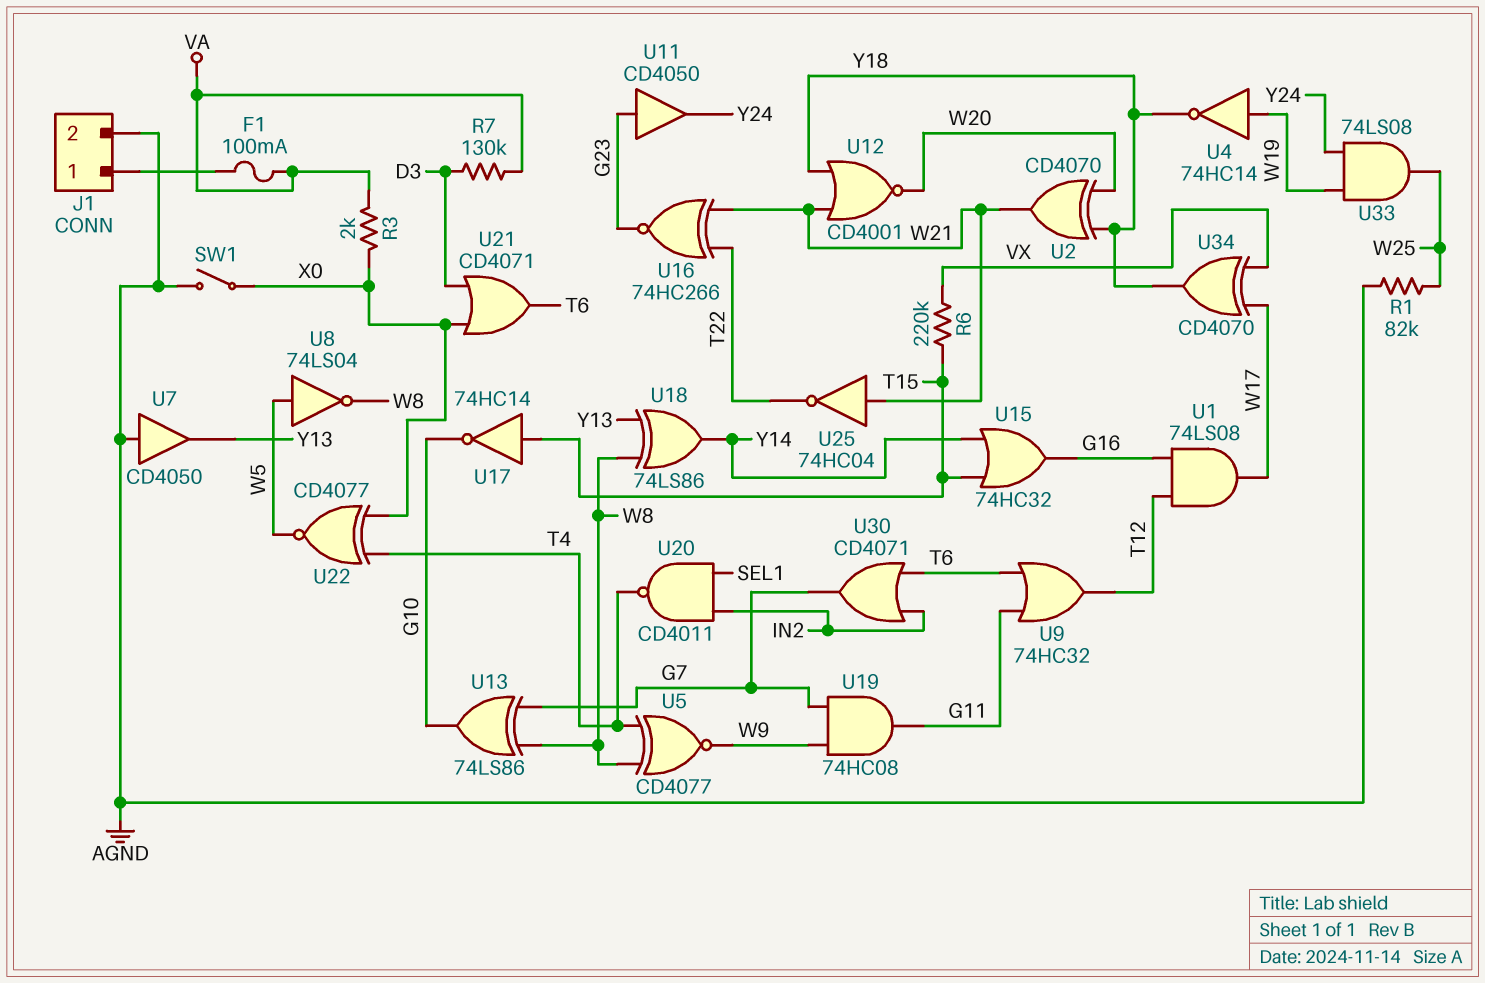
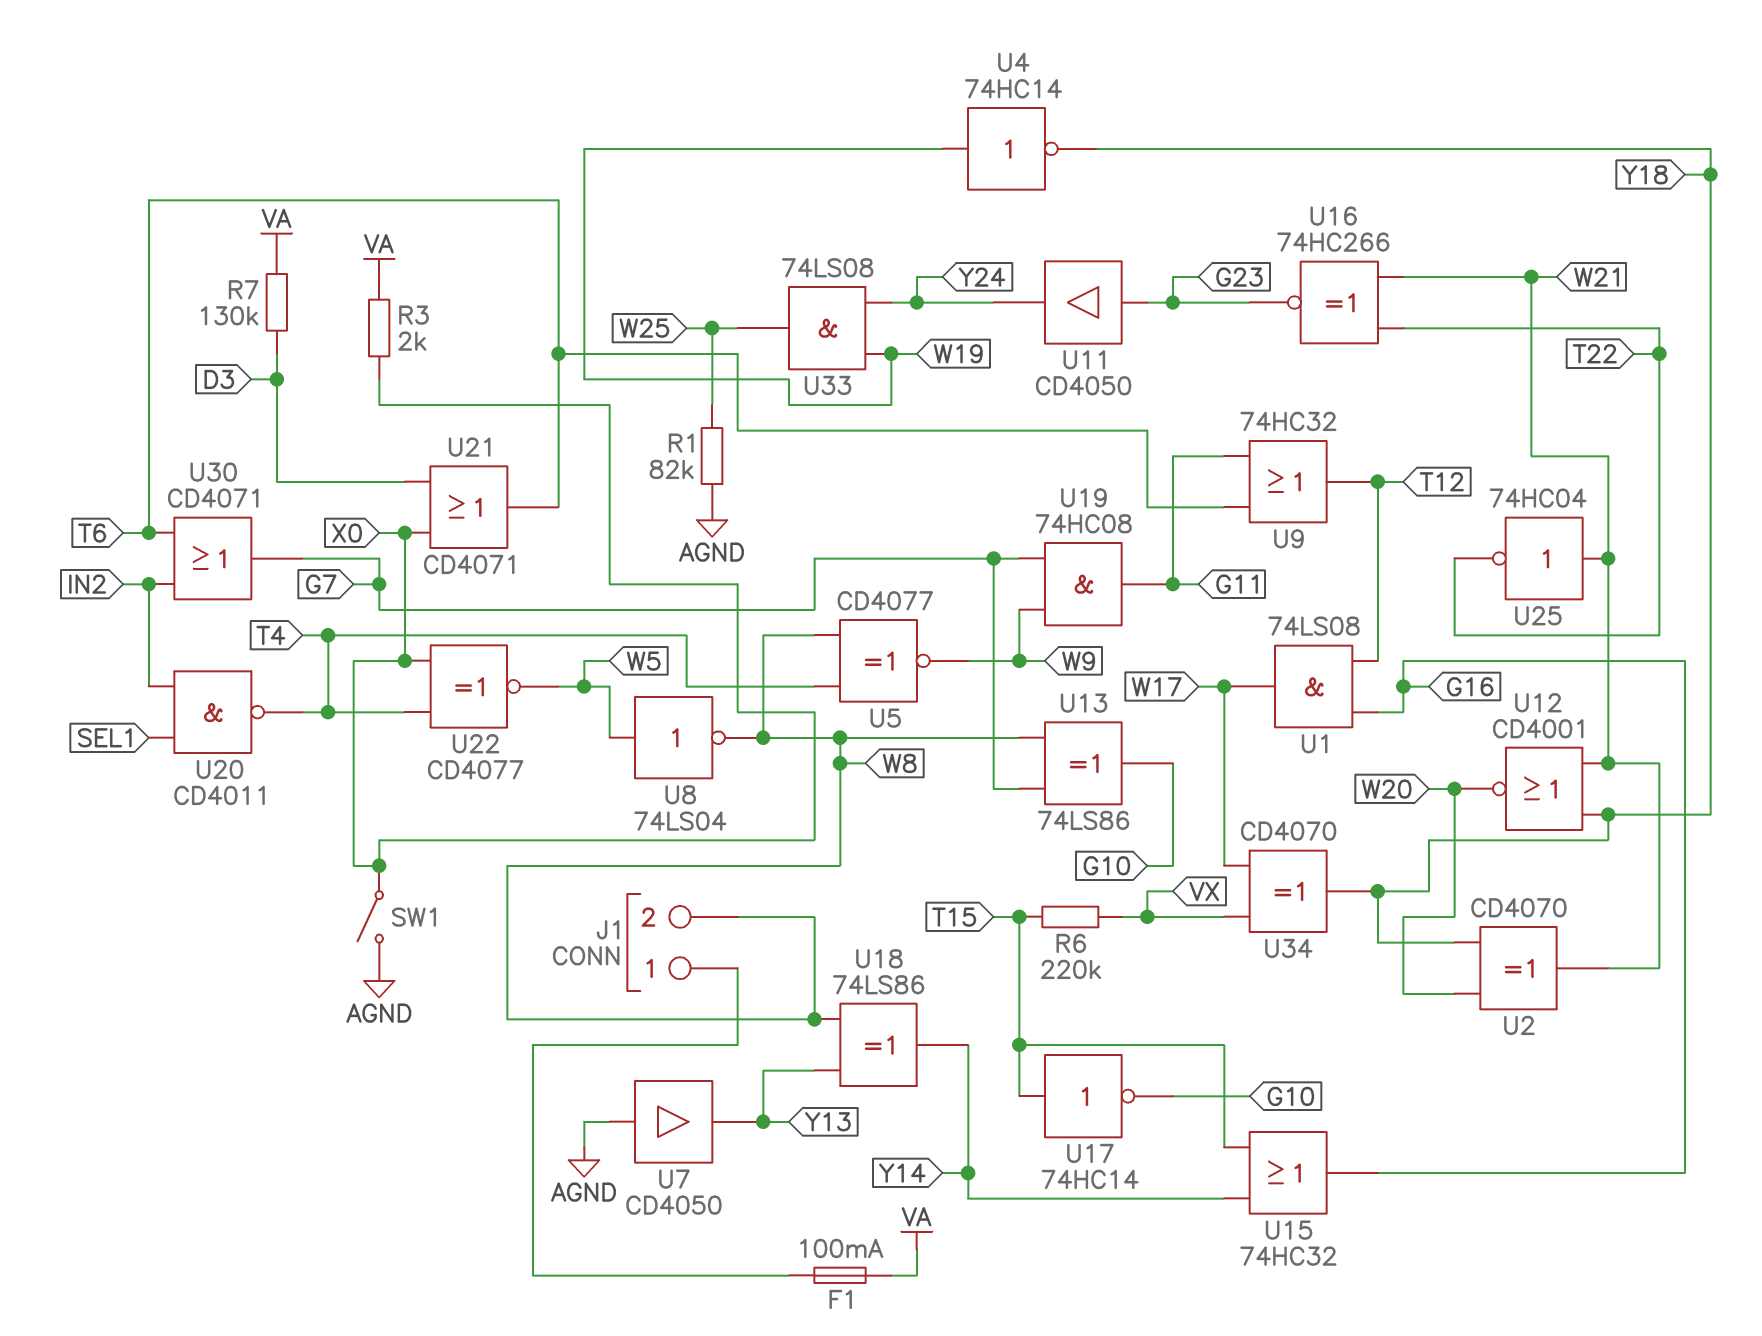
J1 pin 2: AGND -> W8

